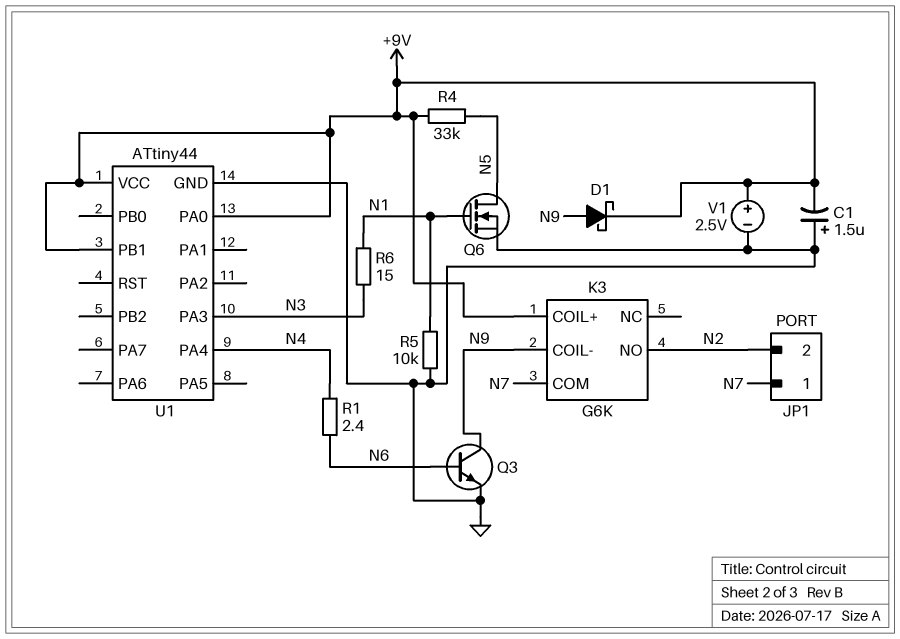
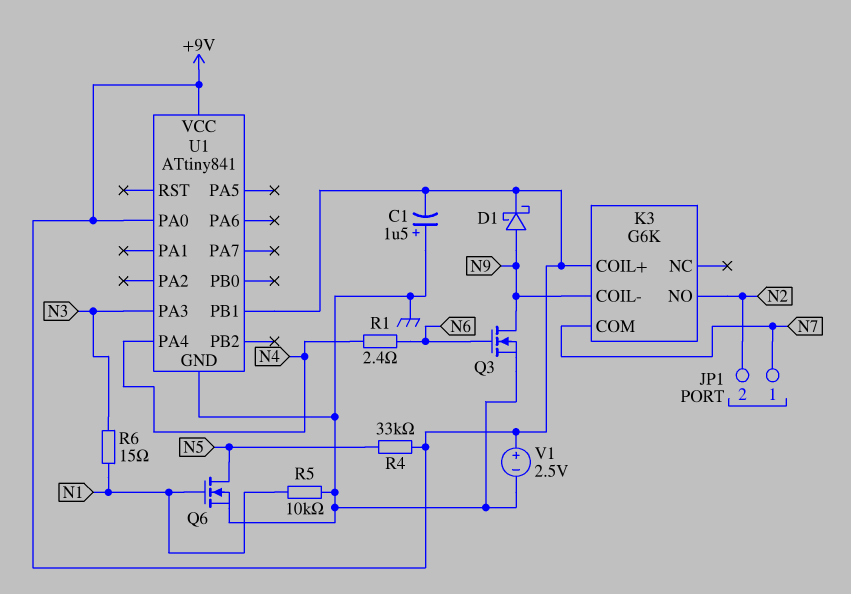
Q3: NPN (B N6, C N9, E GND) -> NMOS (G N6, D N9, S GND)
U1: ATtiny44 -> ATtiny841

